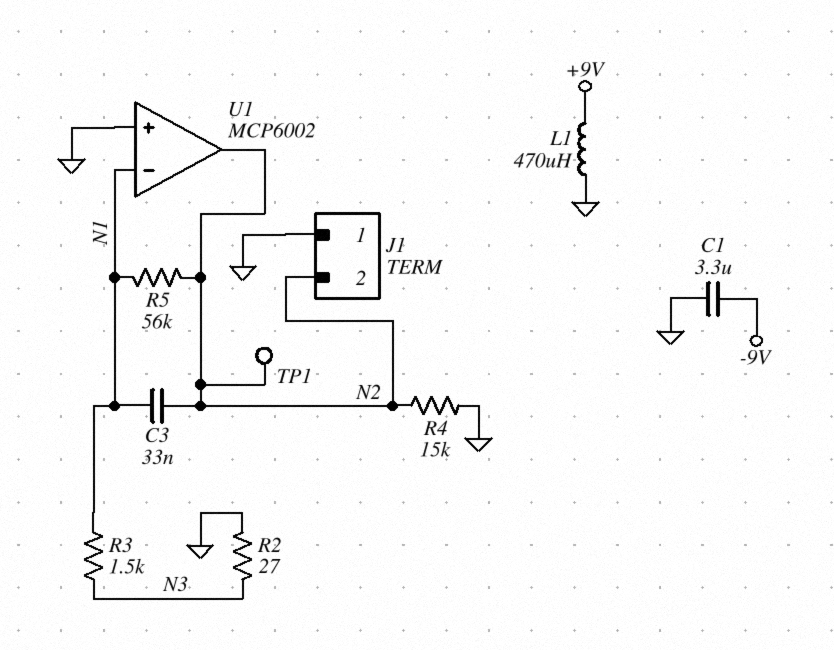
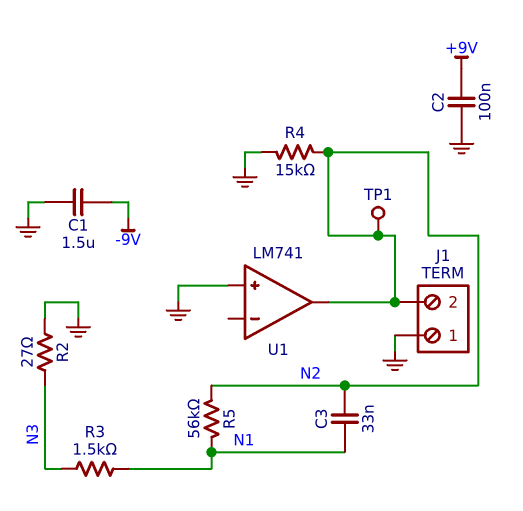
C1: 3.3uF (-9V, GND) -> 1.5uF (-9V, GND)
C2: none -> 100nF (+9V, GND)
L1: 470uH (+9V, GND) -> none
U1: MCP6002 -> LM741
U1 pin in-: N1 -> none

